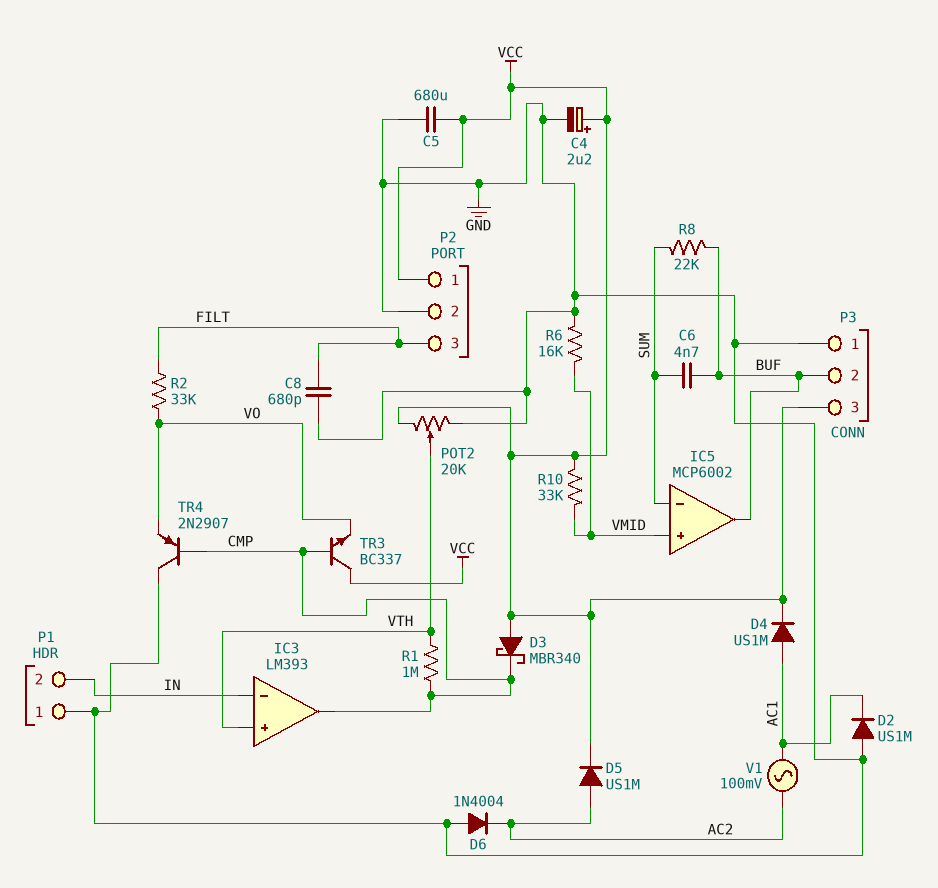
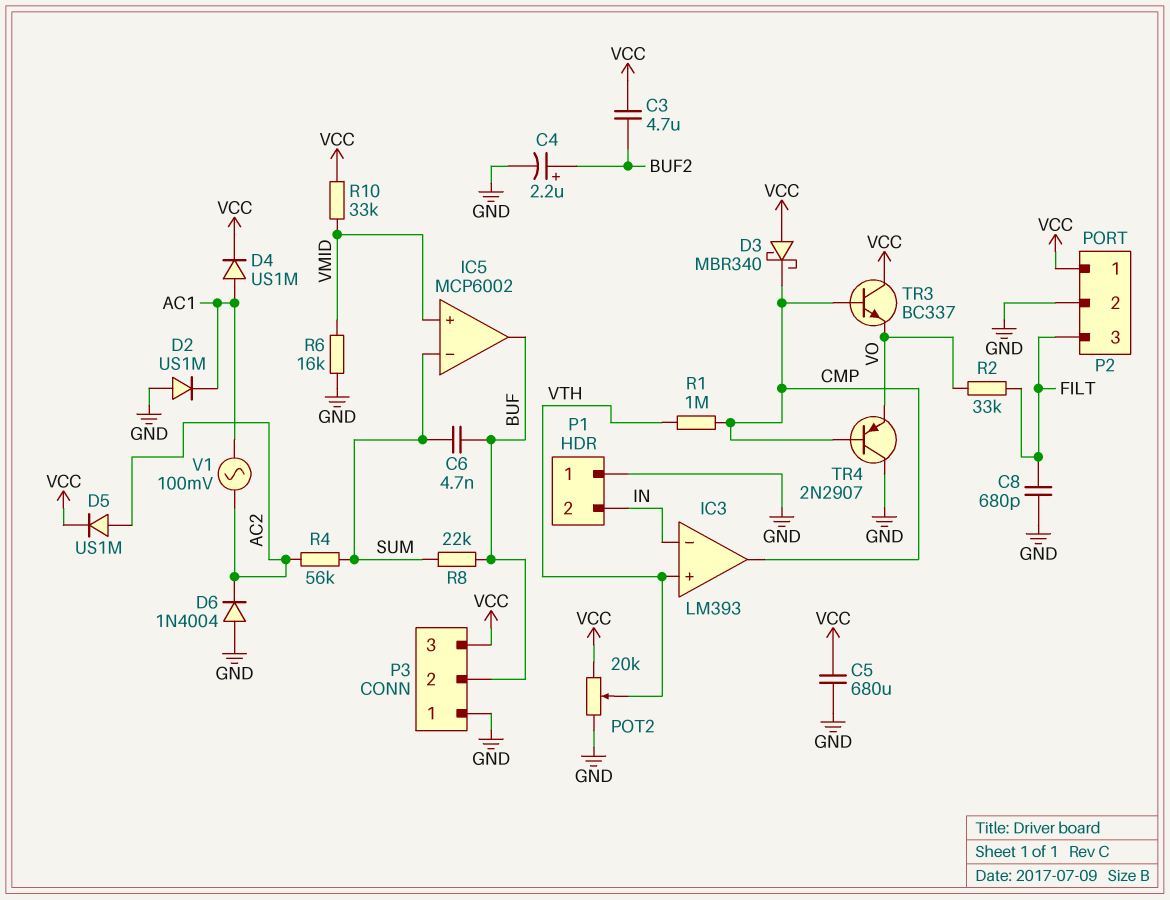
C3: none -> 4.7uF (BUF2, VCC)
C4: 2.2uF (plus VCC, minus GND) -> 2.2uF (plus BUF2, minus GND)
R4: none -> 56k (AC2, SUM)

